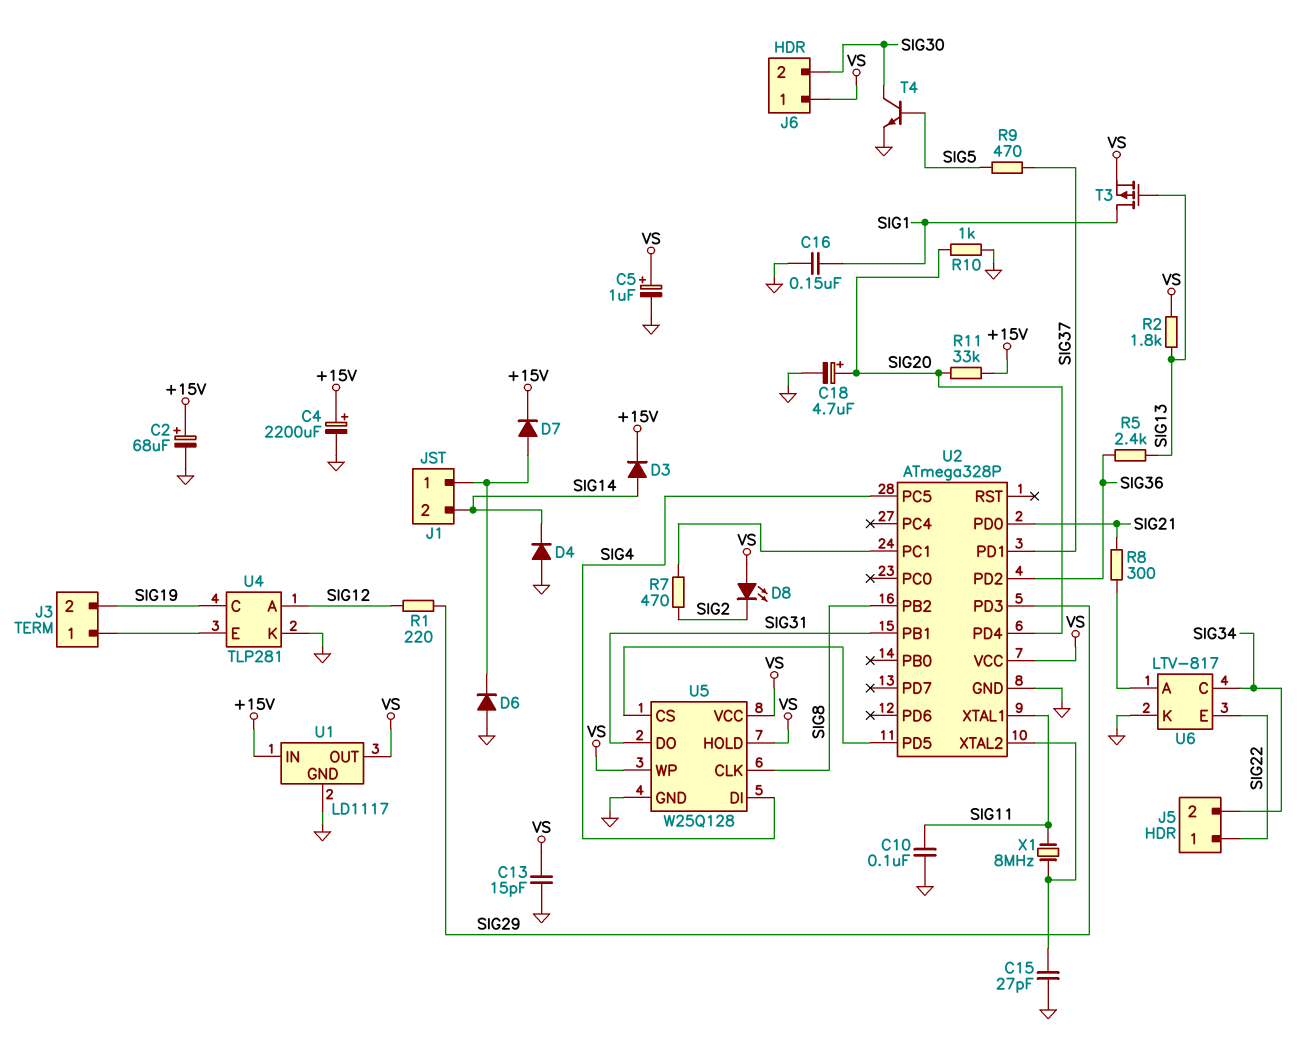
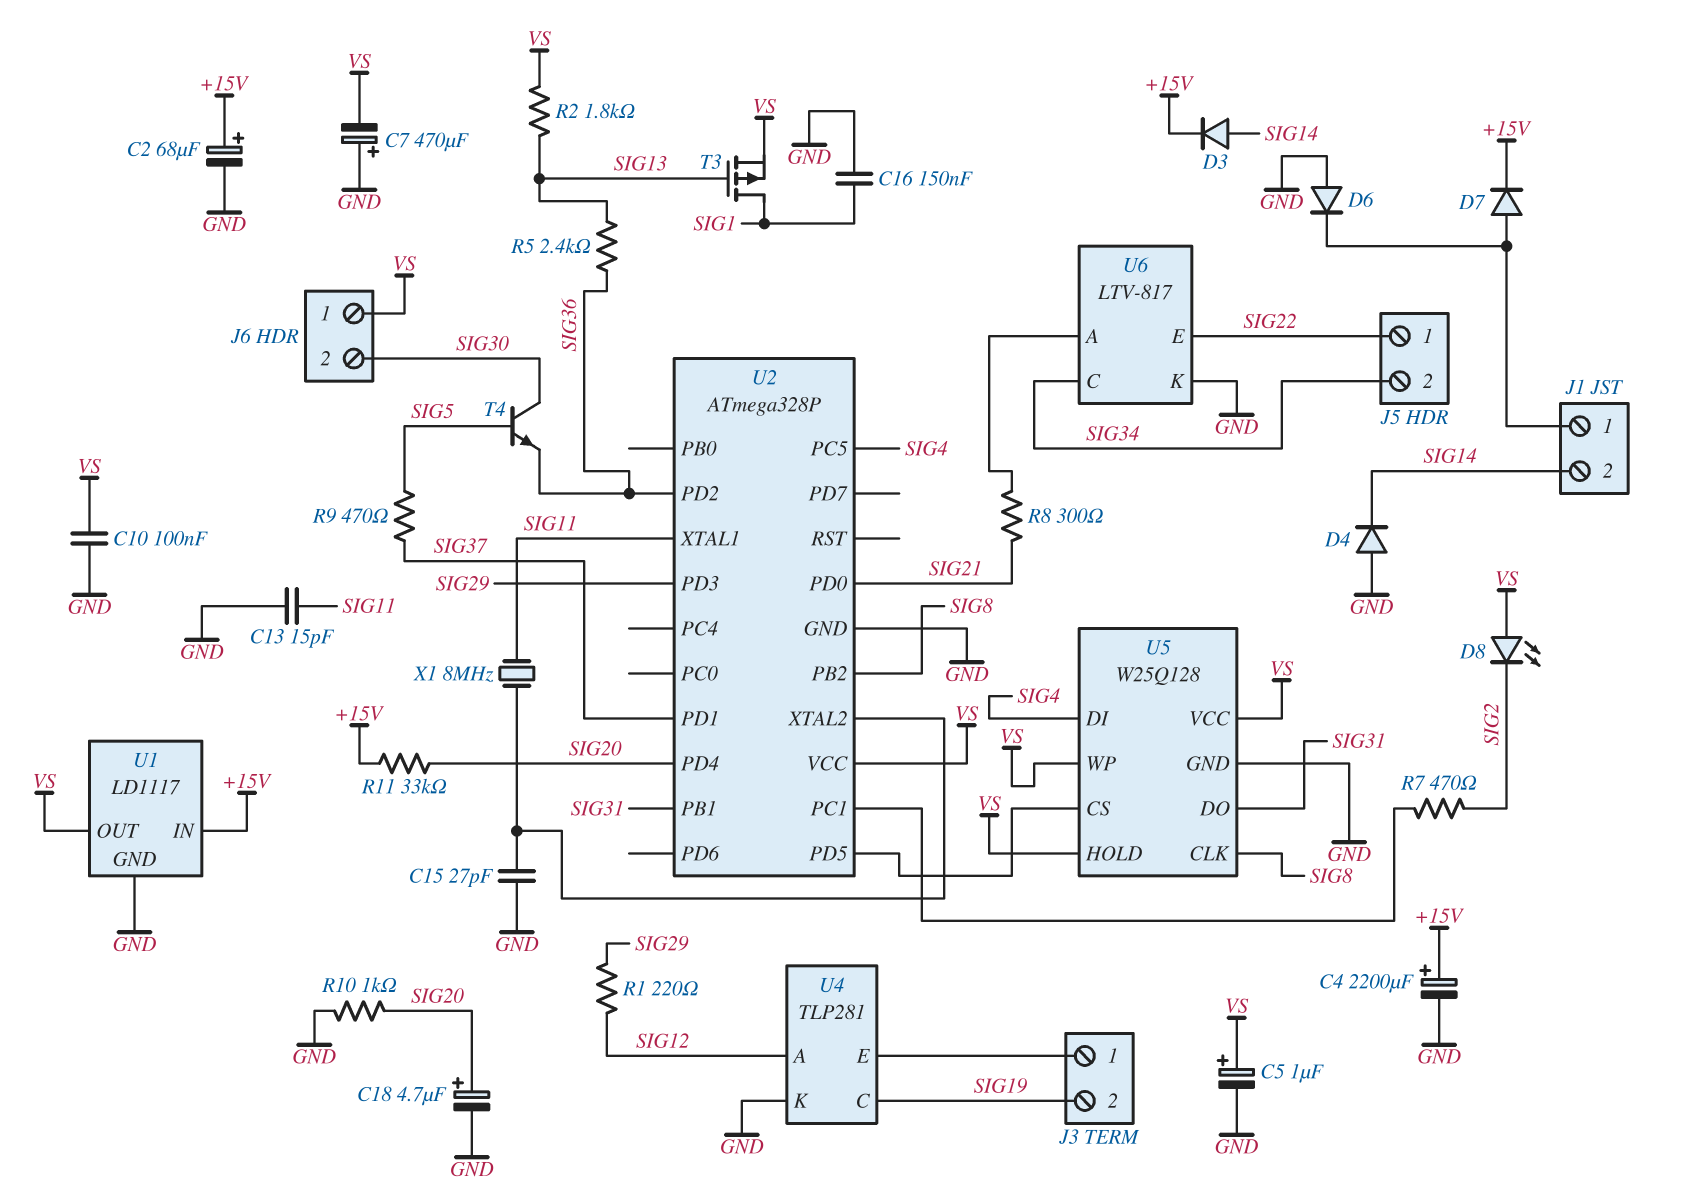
C7: none -> 470uF (plus GND, minus VS)
C10: 100nF (GND, SIG11) -> 100nF (GND, VS)
C13: 15pF (GND, VS) -> 15pF (GND, SIG11)
T4: NPN (B SIG5, C SIG30, E GND) -> NPN (B SIG5, C SIG30, E SIG36)

